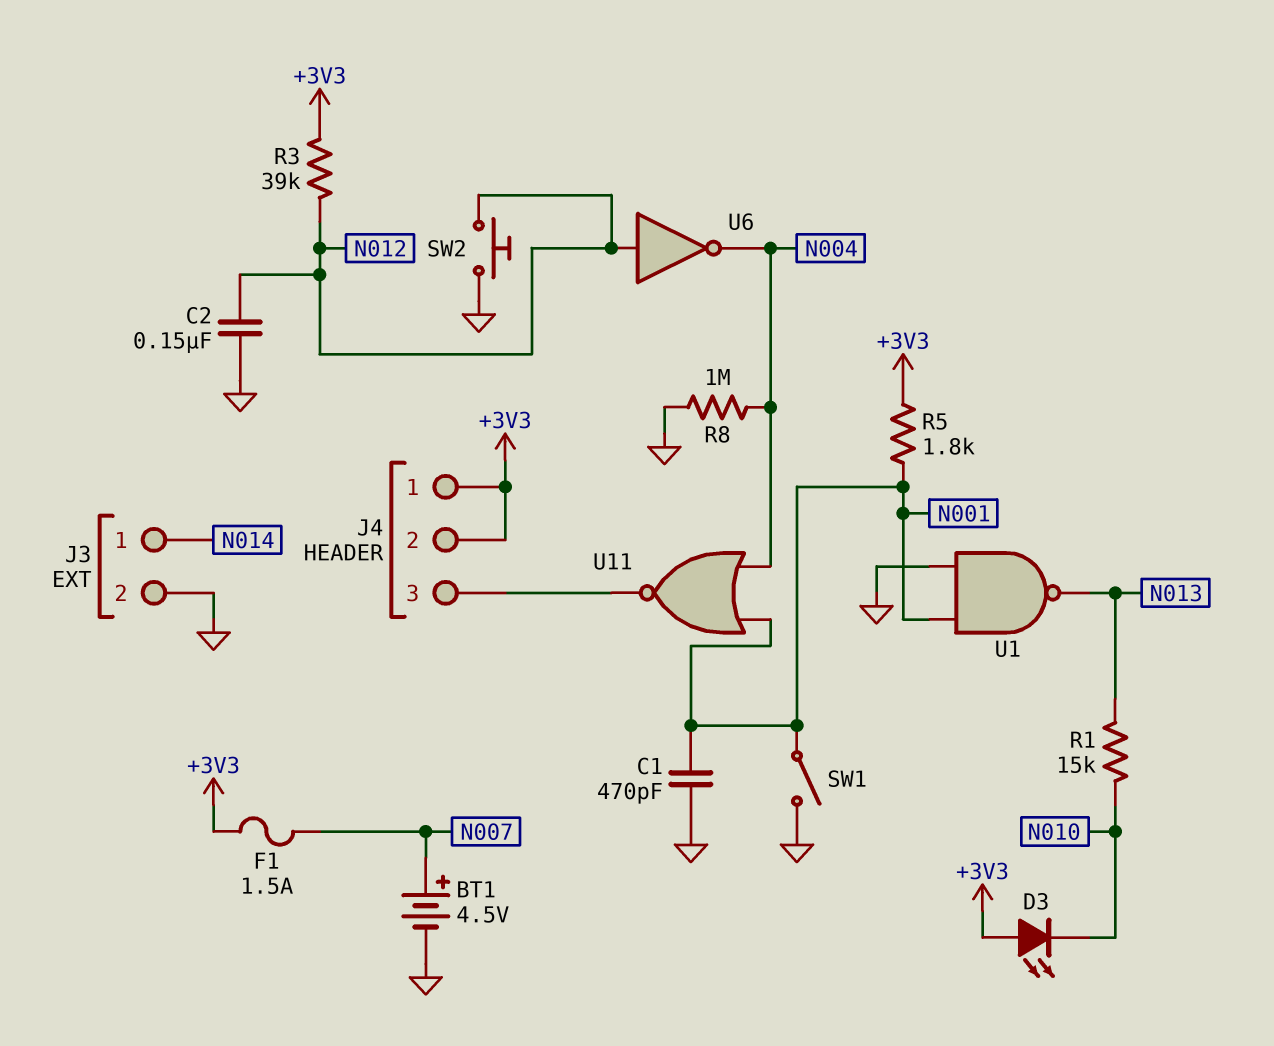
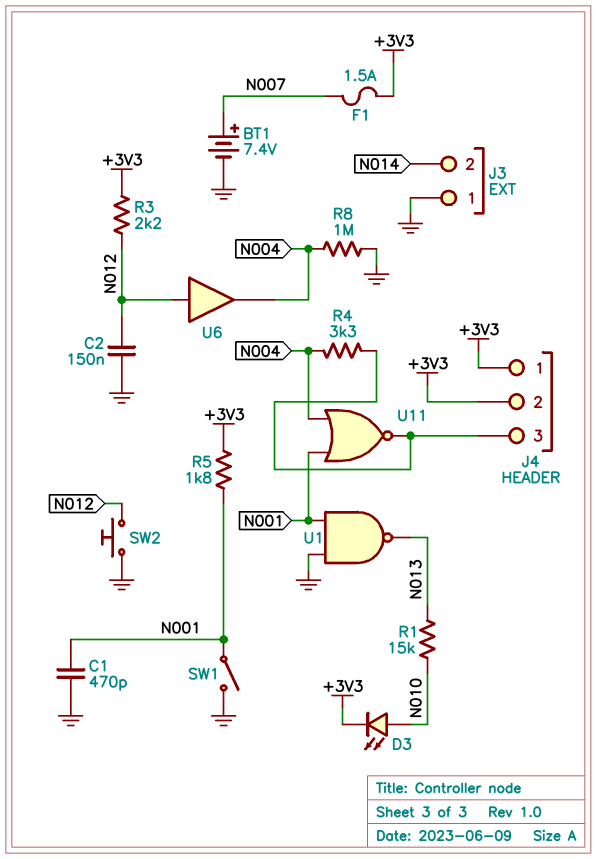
BT1: 4.5V (plus N007, minus GND) -> 7.4V (plus N007, minus GND)
D3: LED (A +3V3, K N010) -> LED (A N010, K +3V3)
J3 pin 1: N014 -> GND
J3 pin 2: GND -> N014
R3: 39k (+3V3, N012) -> 2.2k (+3V3, N012)
R4: none -> 3.3k (J4/3, N004)
U6: NOT (in N012, out N004) -> buffer (in N012, out N004)

